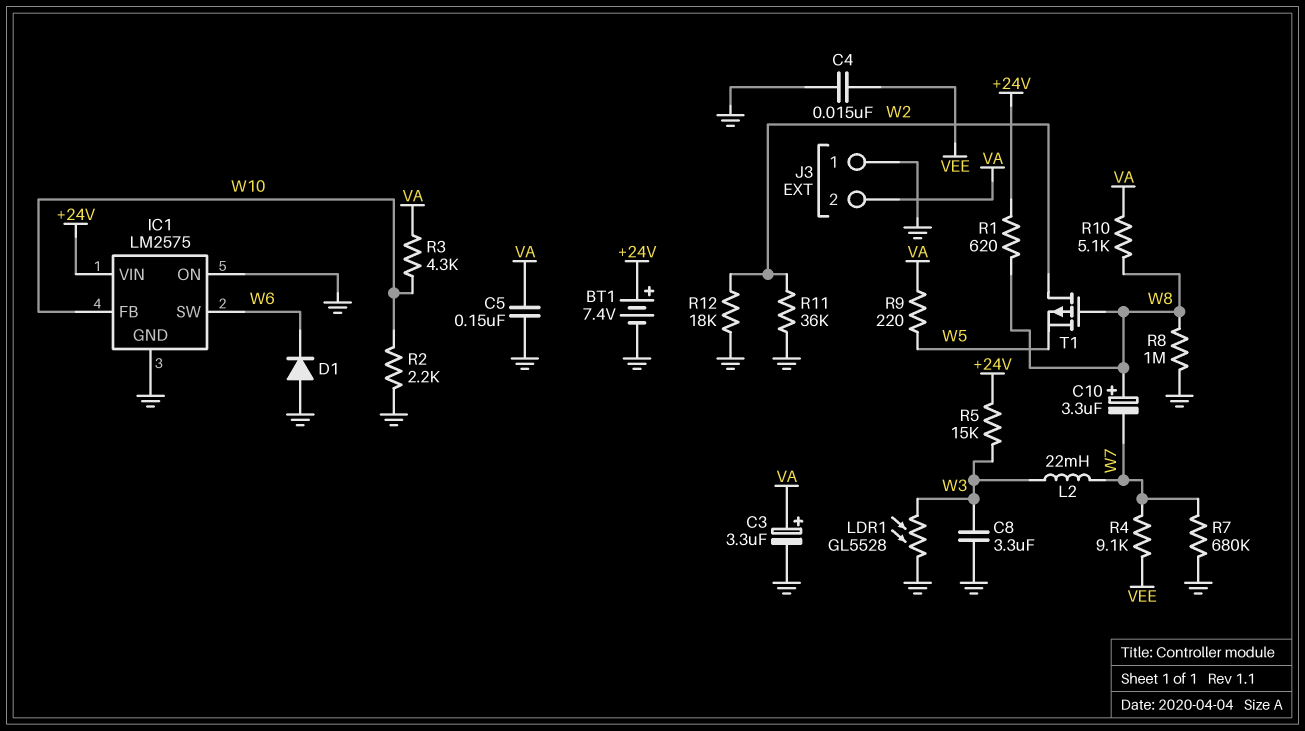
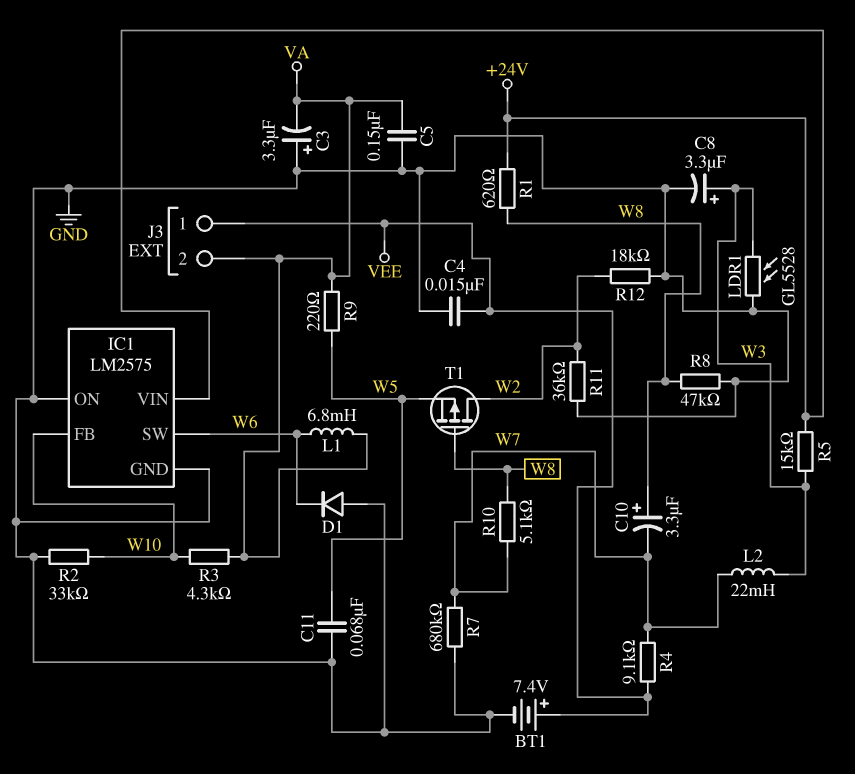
BT1: 7.4V (plus +24V, minus GND) -> 7.4V (plus VEE, minus GND)
C3: 3.3uF (plus VA, minus GND) -> 3.3uF (plus GND, minus VA)
C8: 3.3uF (GND, W3) -> 3.3uF (plus W3, minus GND)
C11: none -> 68nF (GND, W5)
J3 pin 1: GND -> VEE
L1: none -> 6.8mH (VA, W6)
R2: 2.2k (GND, W10) -> 33k (GND, W10)
R8: 1M (GND, W8) -> 47k (GND, W8)
R10: 5.1k (VA, W8) -> 5.1k (W7, W8)

